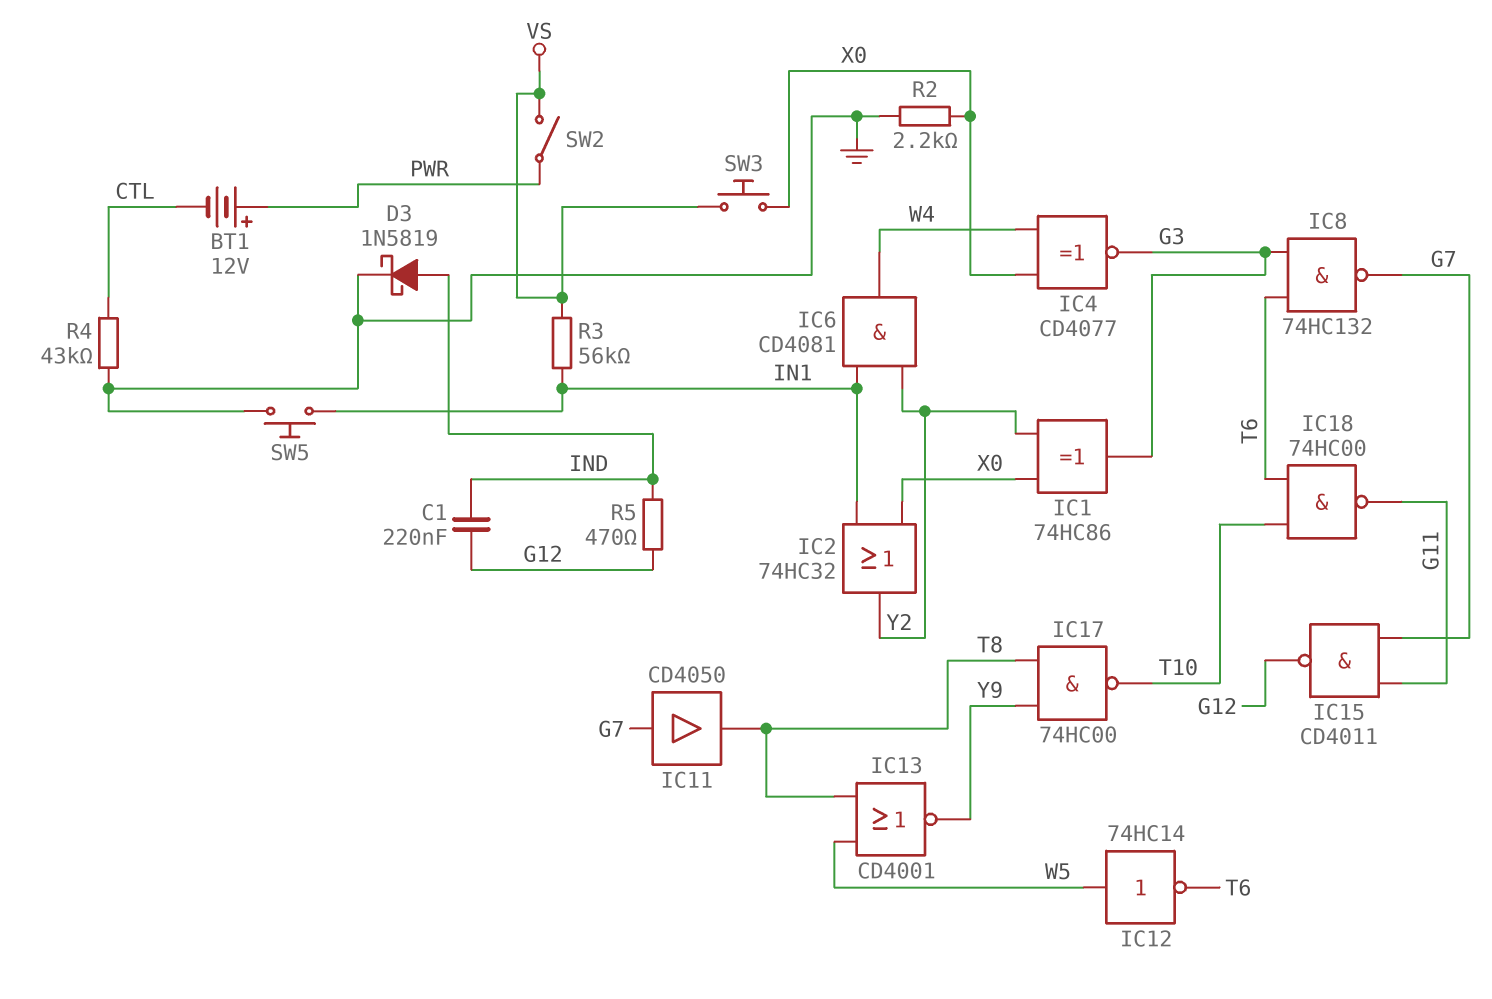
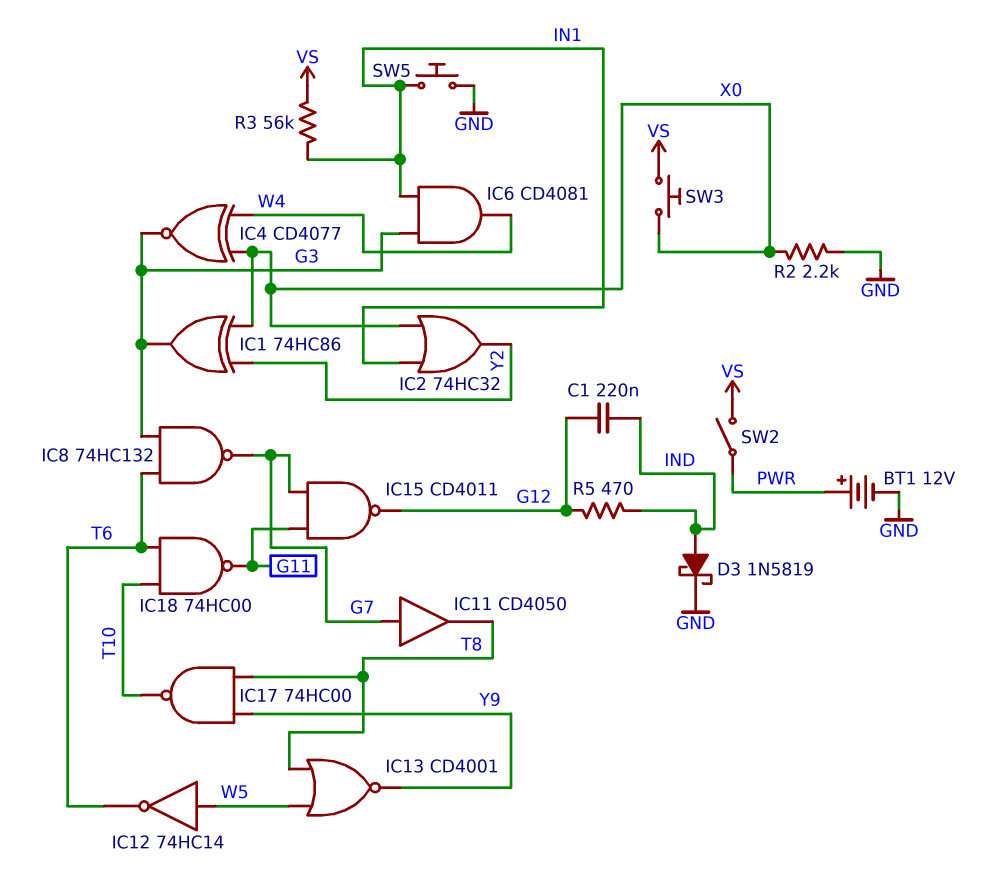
BT1: 12V (plus PWR, minus CTL) -> 12V (plus PWR, minus GND)
IC6: AND CD4081 (in IN1, in Y2, out W4) -> AND CD4081 (in G3, in IN1, out W4)
R4: 43k (CTL, GND) -> none

